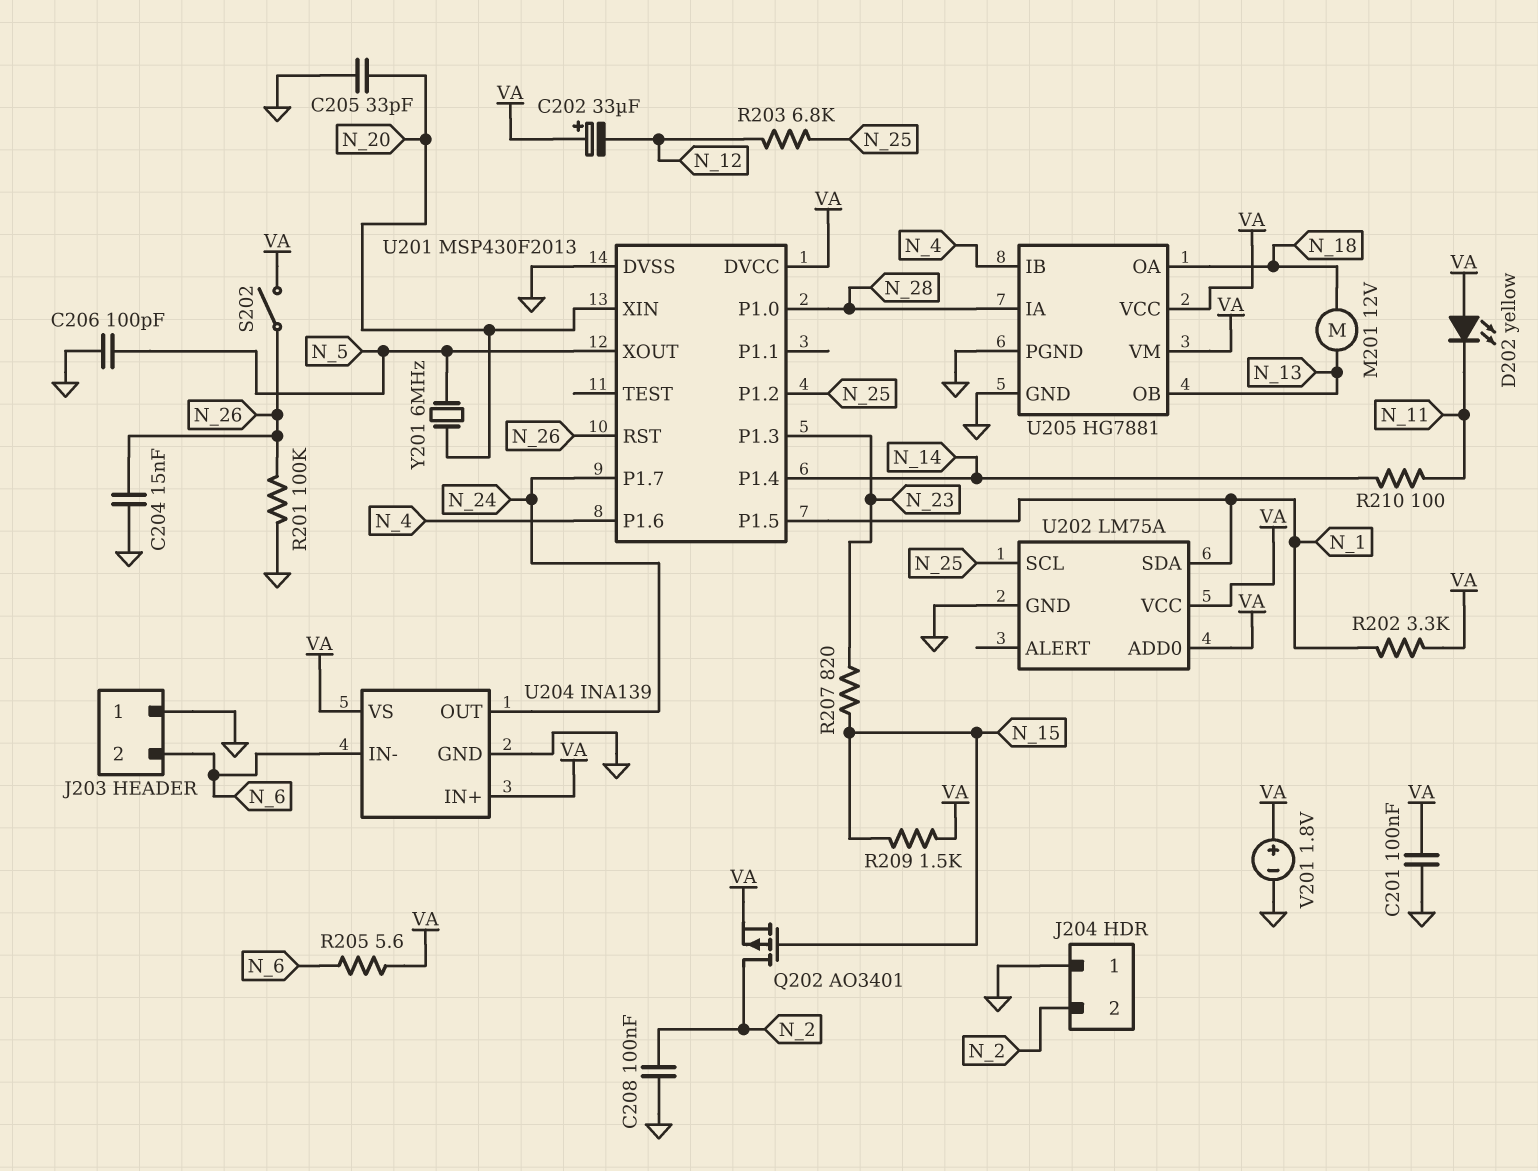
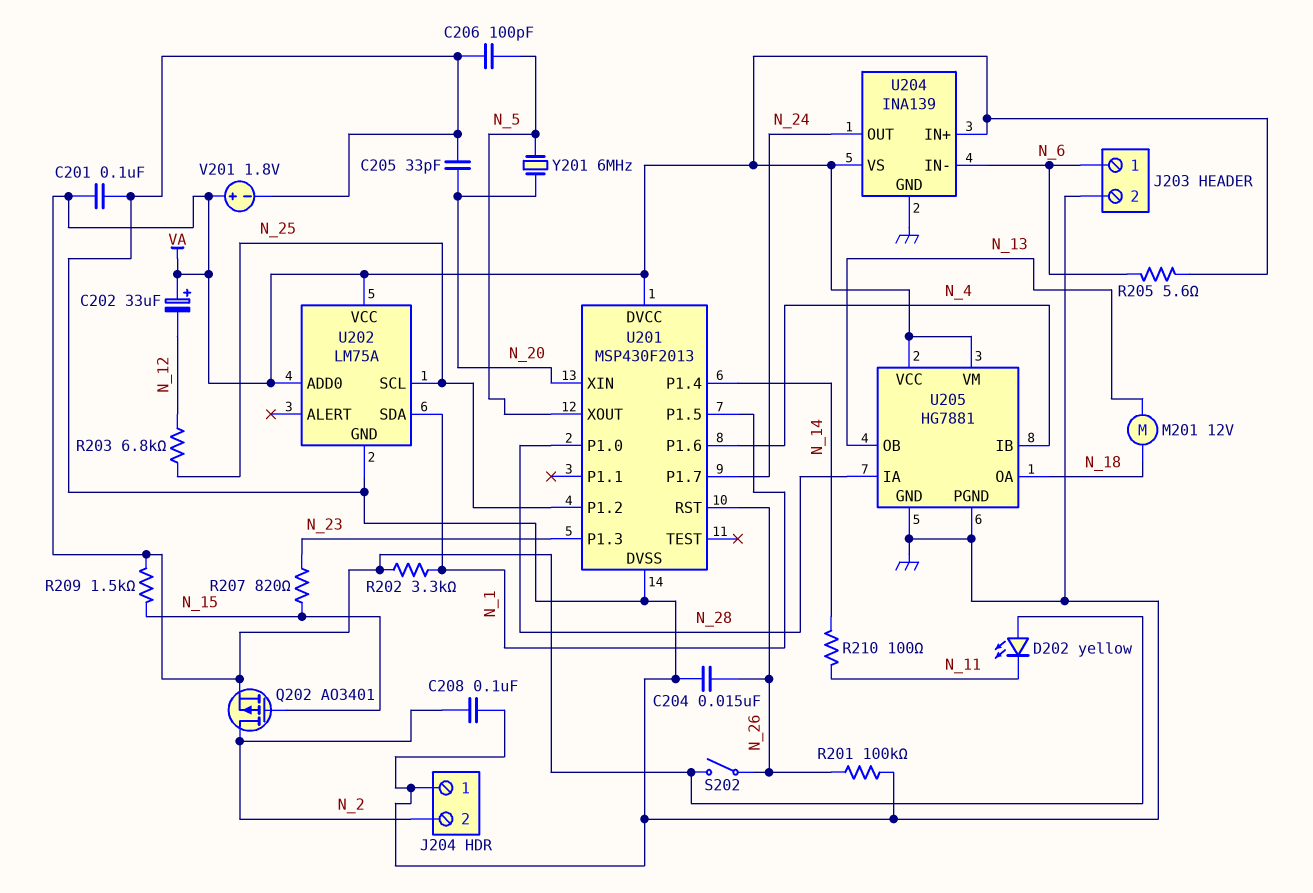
J203 pin 1: GND -> N_6
J203 pin 2: N_6 -> GND

